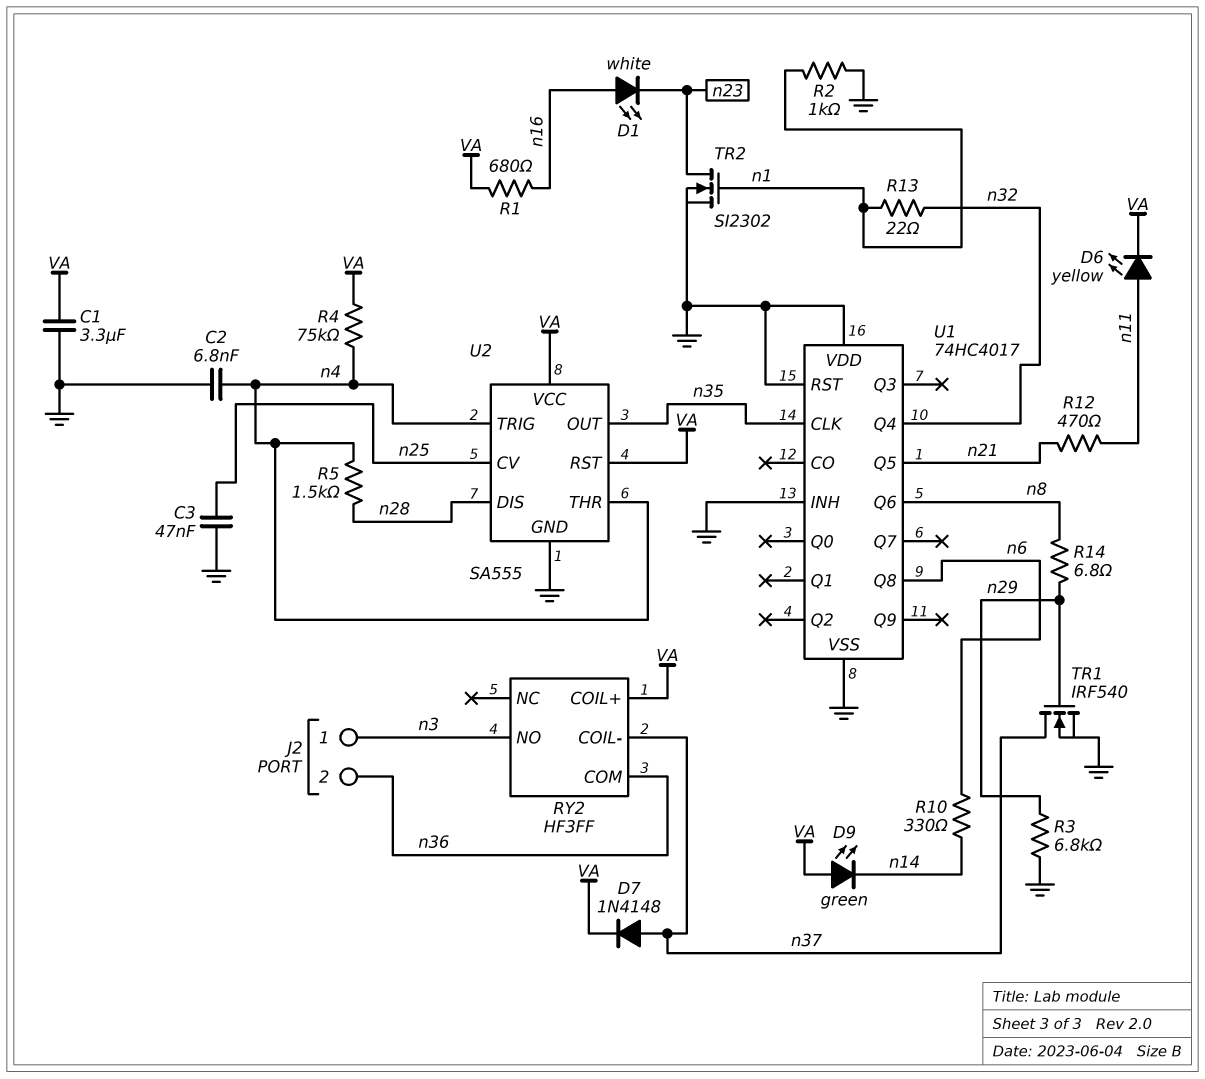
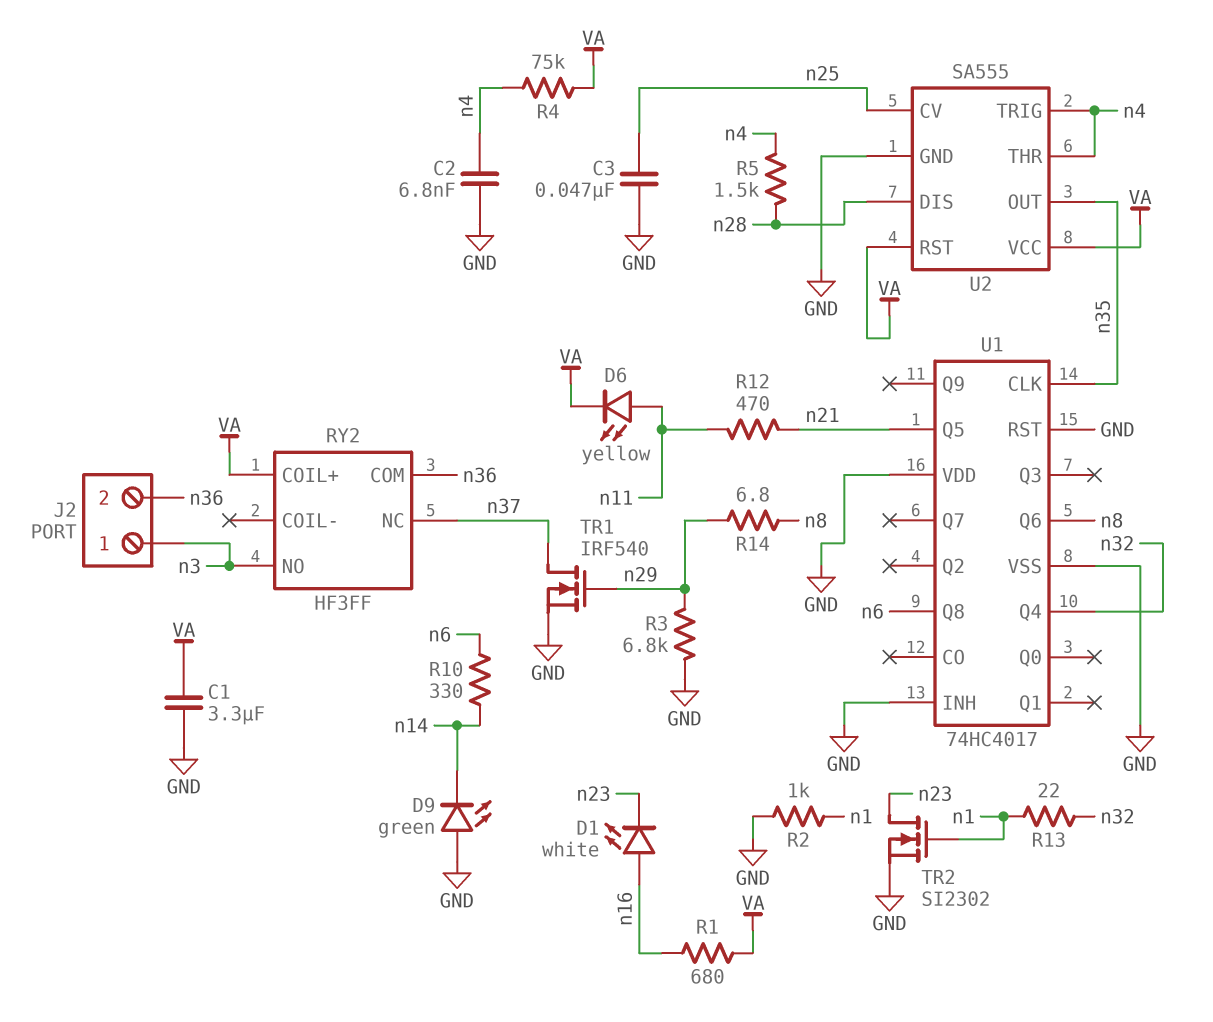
D7: diode 1N4148 (A n37, K VA) -> none
D9: LED green (A VA, K n14) -> LED green (A GND, K n14)
RY2 pin COIL-: n37 -> none
RY2 pin NC: none -> n37

